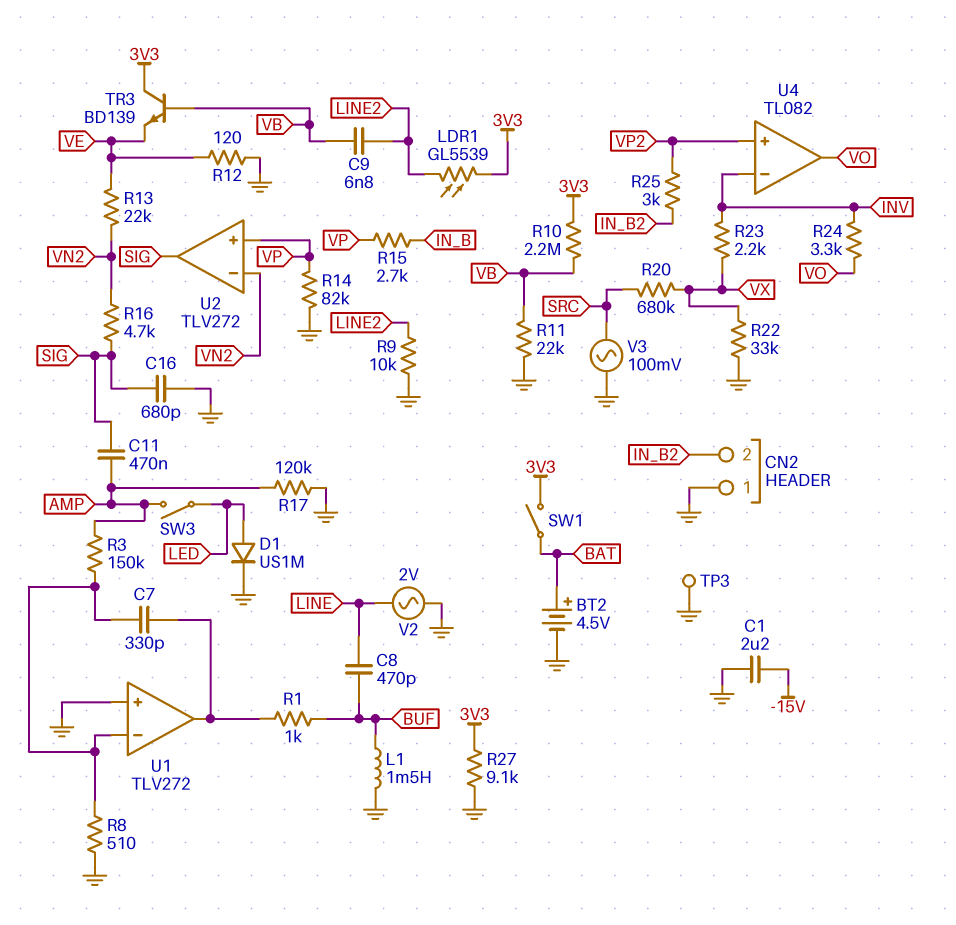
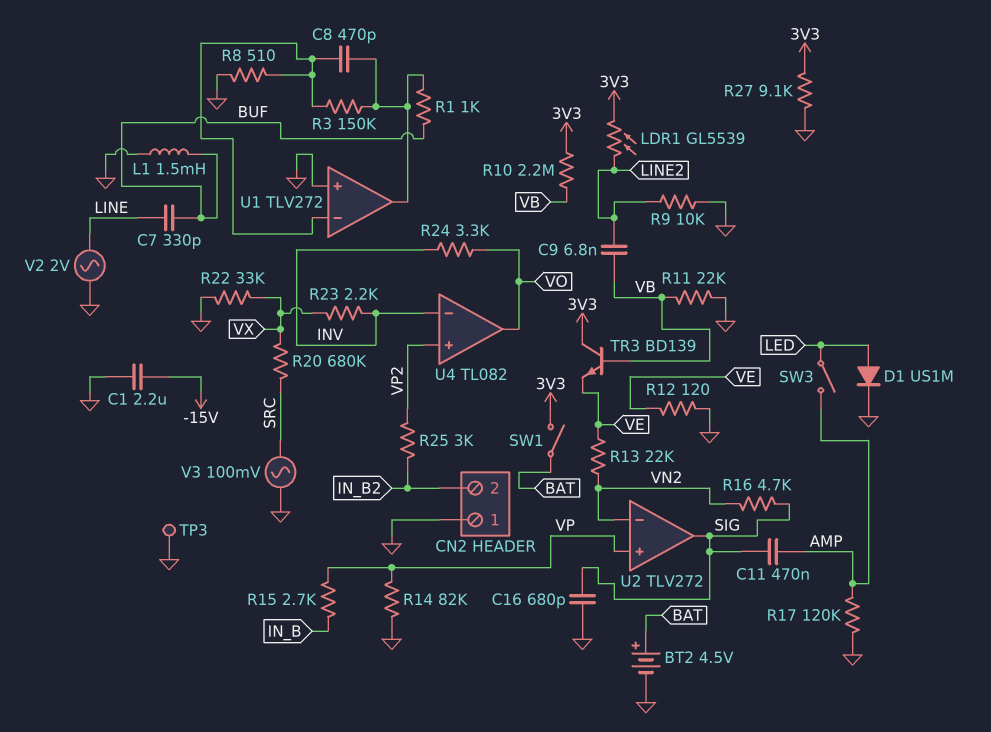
C7: 330pF (U1/in-, U1/out) -> 330pF (BUF, LINE)
C8: 470pF (BUF, LINE) -> 470pF (U1/in-, U1/out)
R3: 150k (AMP, U1/in-) -> 150k (U1/in-, U1/out)

